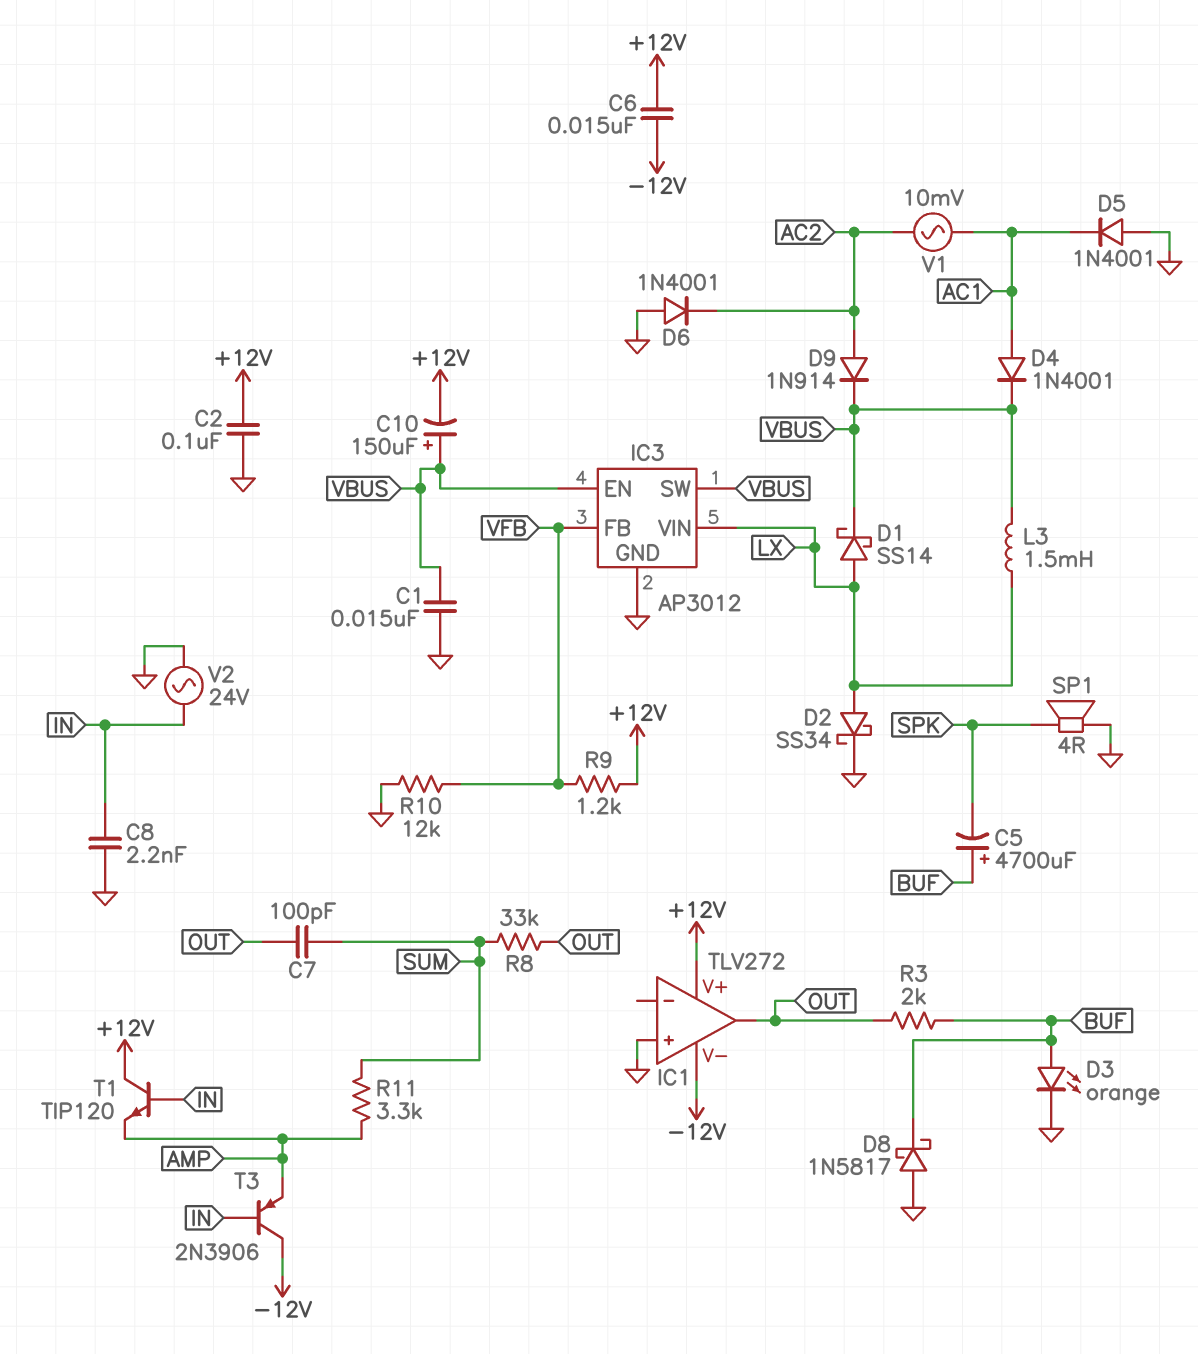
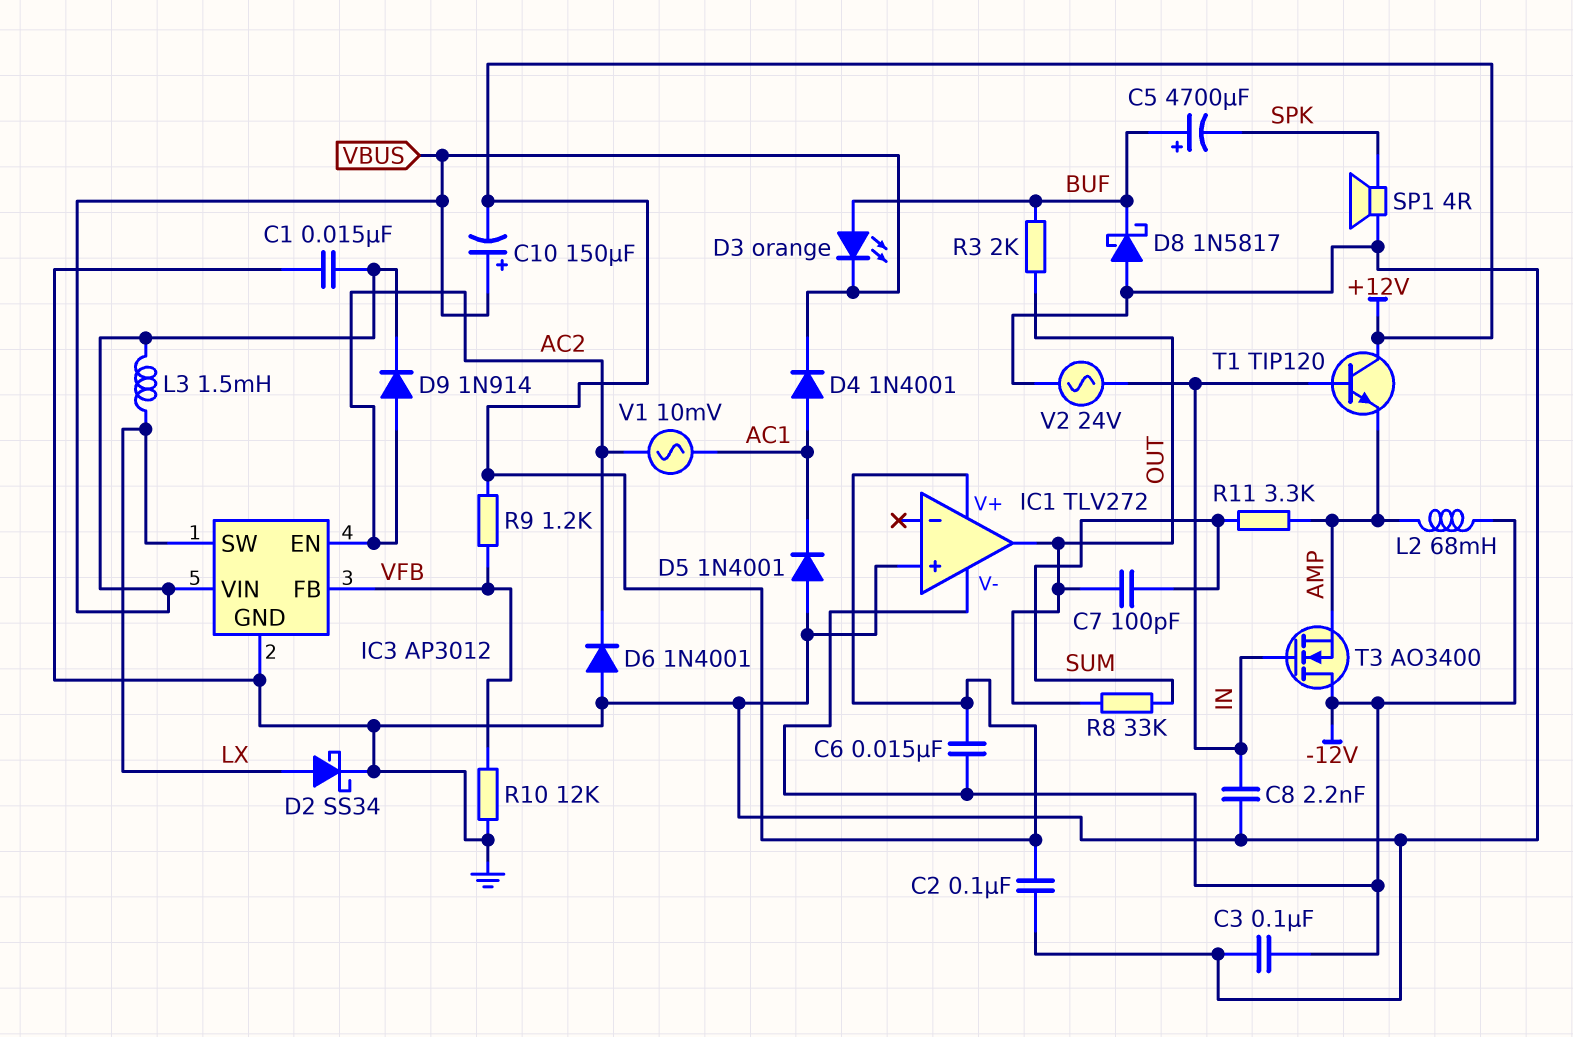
C3: none -> 100nF (-12V, GND)
D1: schottky SS14 (A LX, K VBUS) -> none
D3: LED orange (A BUF, K GND) -> LED orange (A BUF, K VBUS)
IC3 pin EN: VBUS -> AC2
IC3 pin SW: VBUS -> LX
IC3 pin VIN: LX -> VBUS
L2: none -> 68mH (-12V, AMP)
T3: PNP 2N3906 (B IN, C -12V, E AMP) -> NMOS AO3400 (G IN, D -12V, S AMP)

